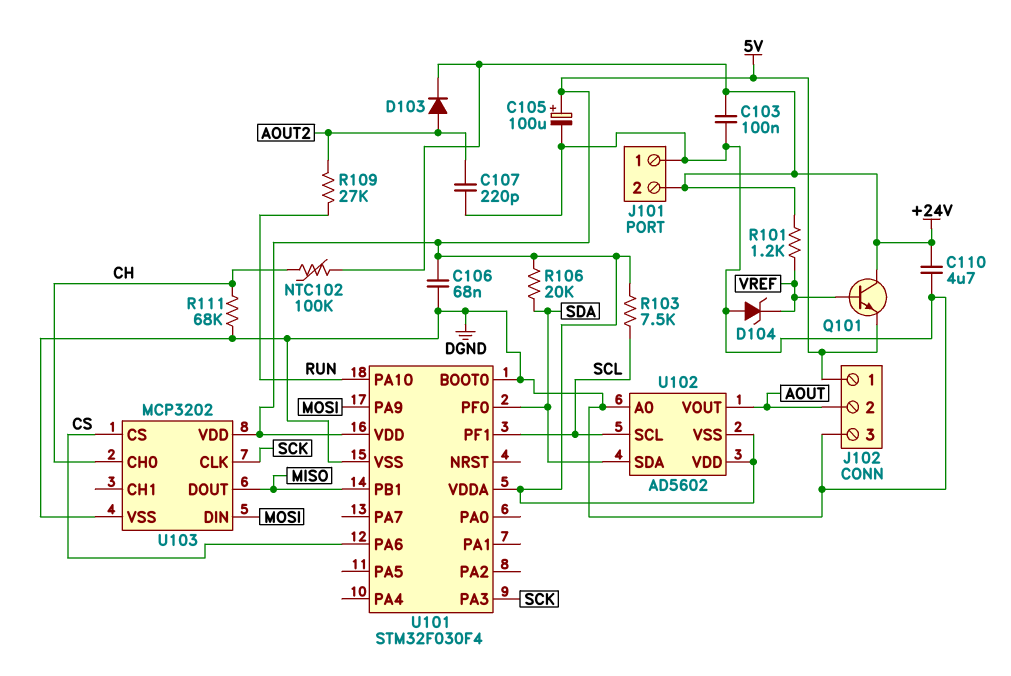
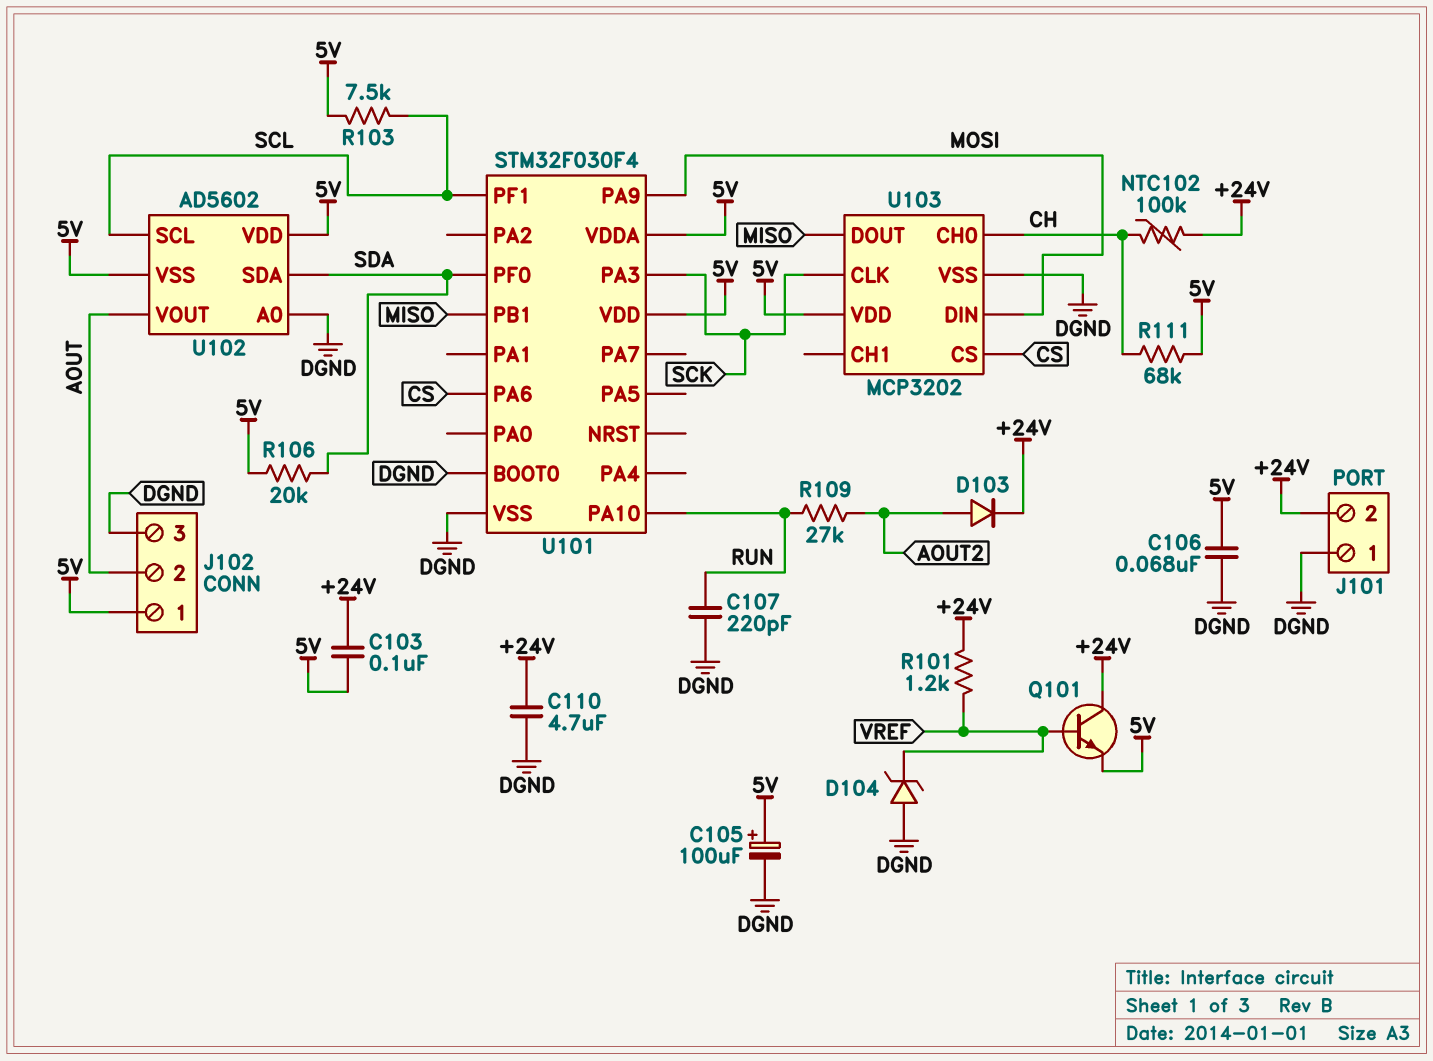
C103: 100nF (+24V, DGND) -> 100nF (+24V, 5V)
C107: 220pF (AOUT2, DGND) -> 220pF (DGND, RUN)
R111: 68k (CH, DGND) -> 68k (5V, CH)

